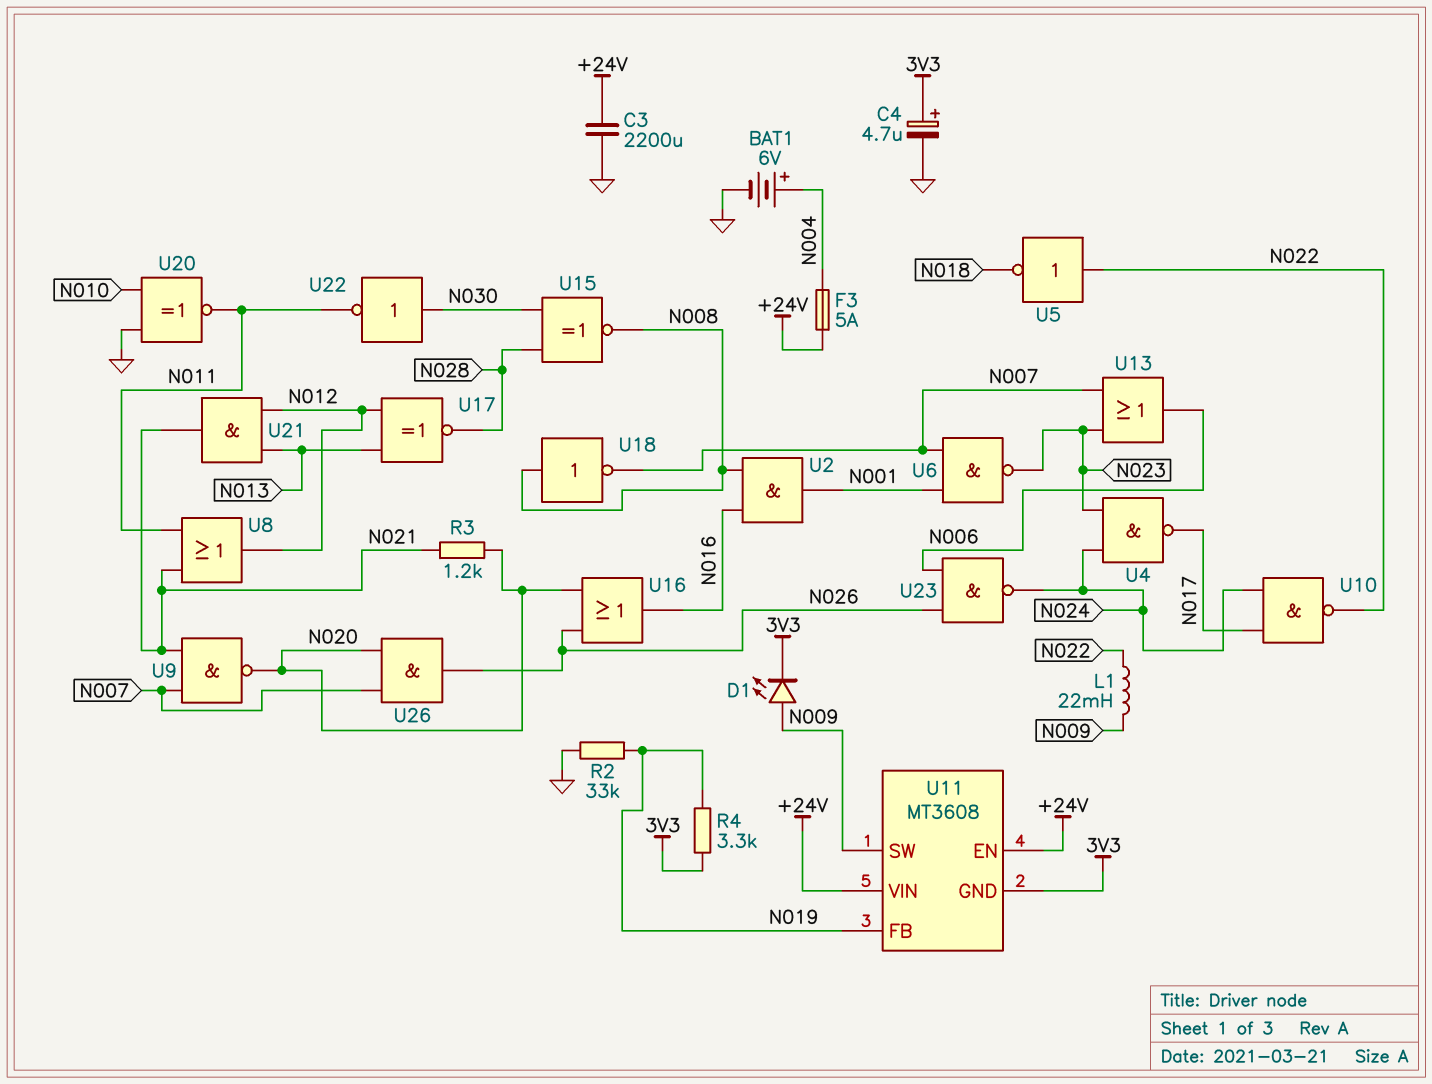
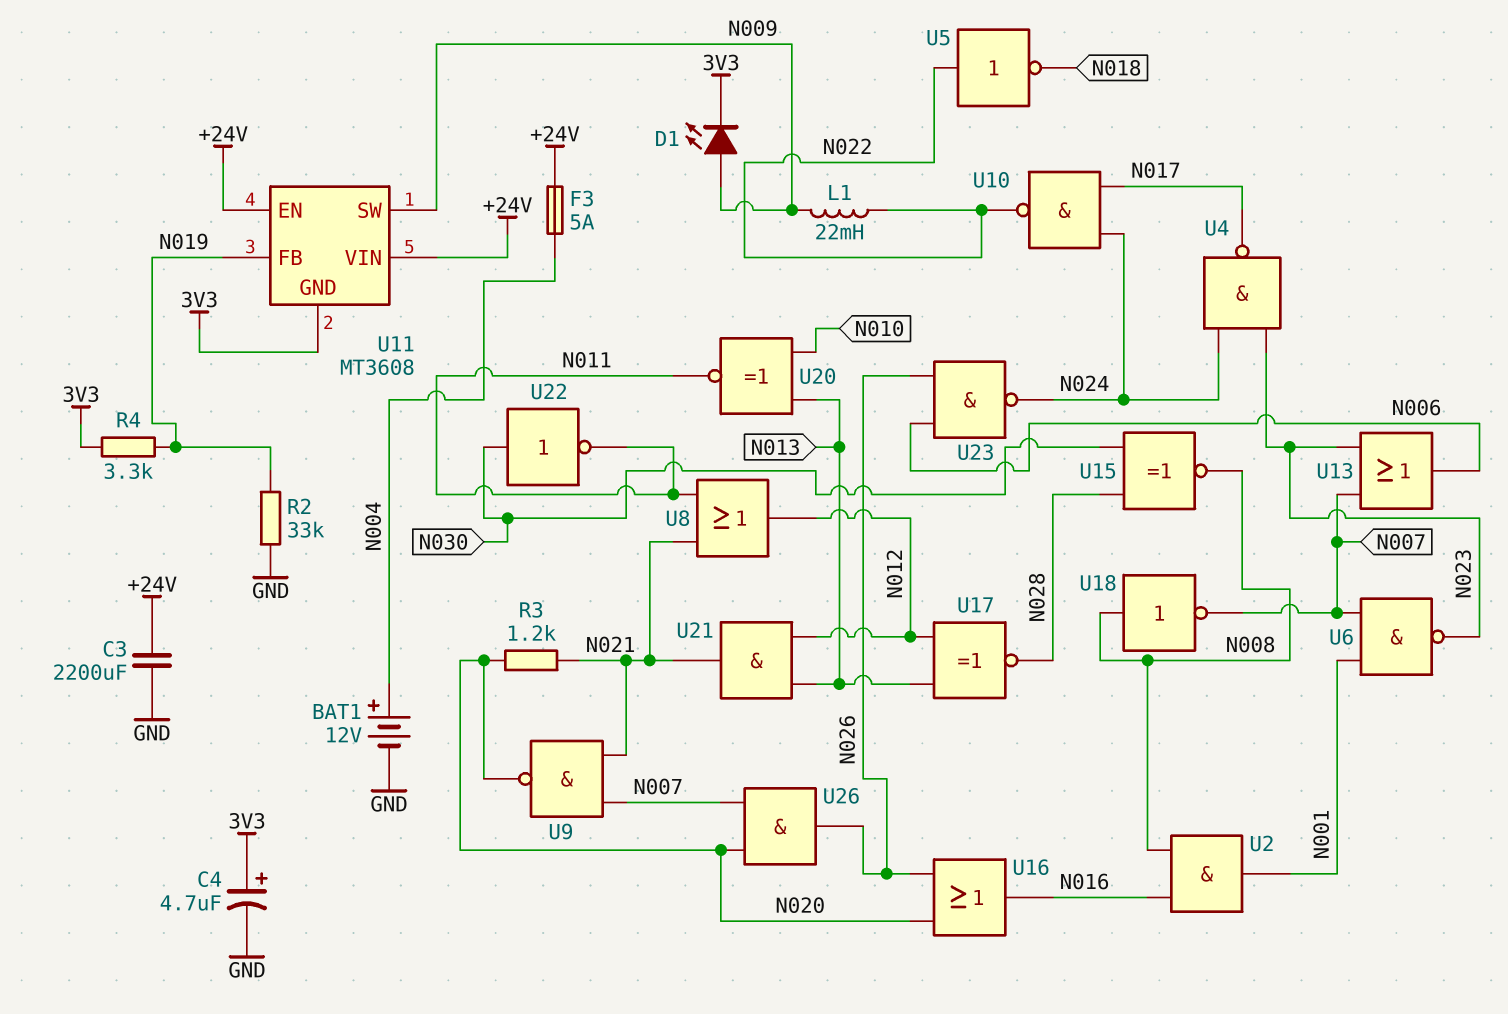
BAT1: 6V (plus N004, minus GND) -> 12V (plus N004, minus GND)
U20: XNOR (in GND, in N010, out N011) -> XNOR (in N010, in N013, out N011)

